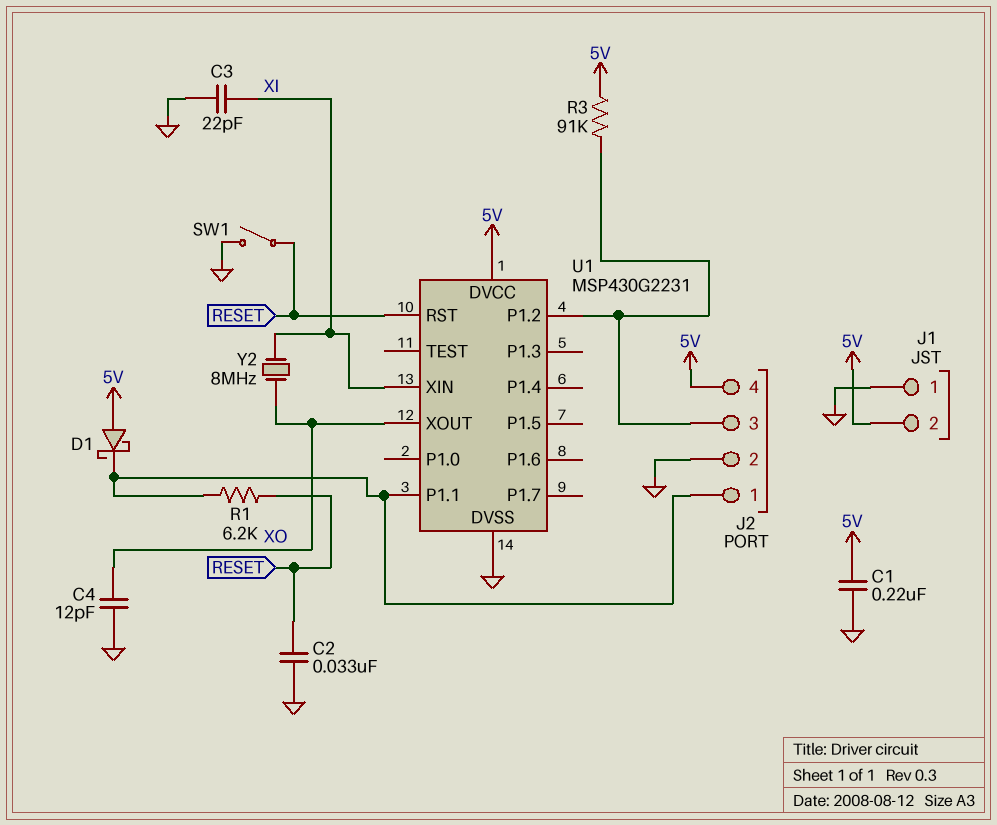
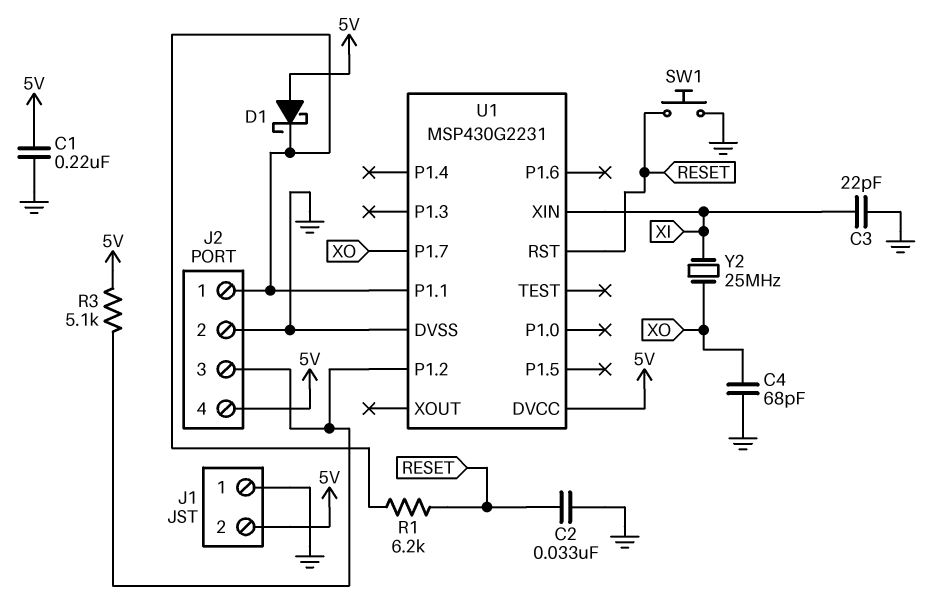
C4: 12pF (GND, XO) -> 68pF (GND, XO)
R3: 91k (5V, J2/3) -> 5.1k (5V, J2/3)
SW1: switch (GND, RESET) -> button (GND, RESET)
U1 pin P1.7: none -> XO
U1 pin XOUT: XO -> none
Y2: 8MHz (XI, XO) -> 25MHz (XI, XO)

